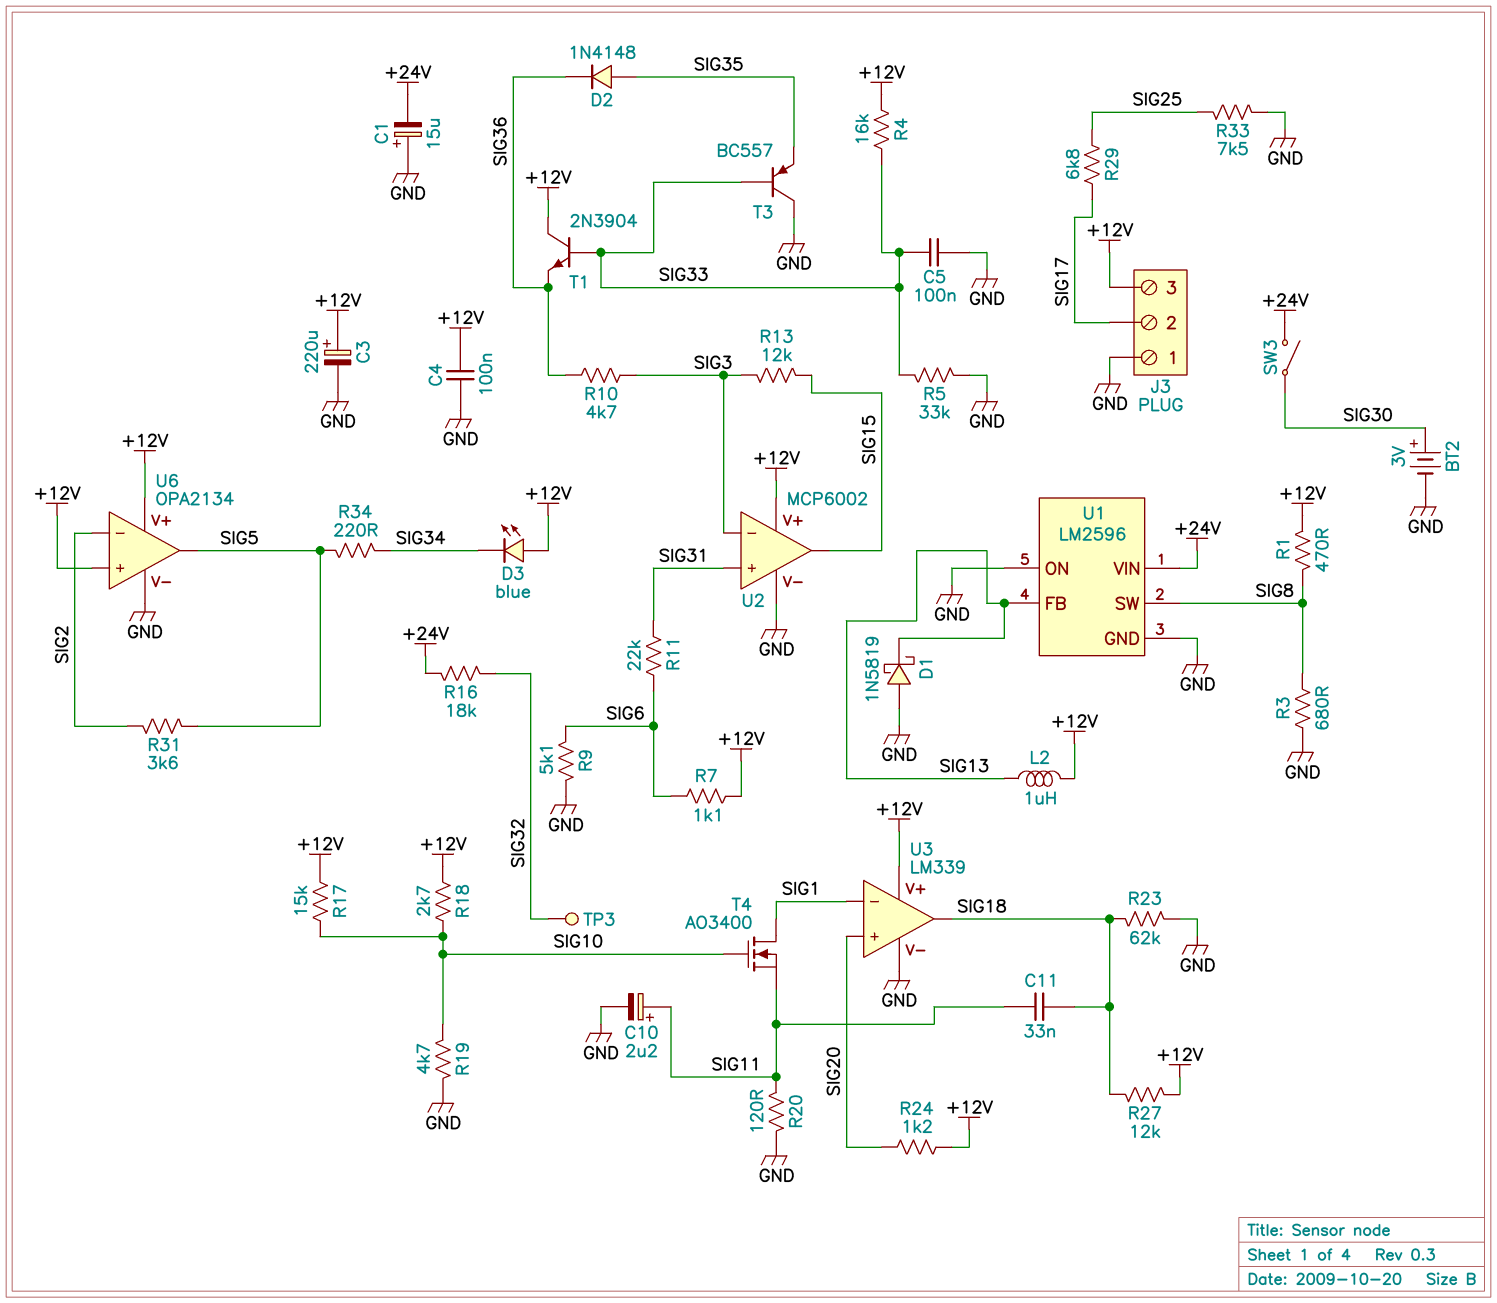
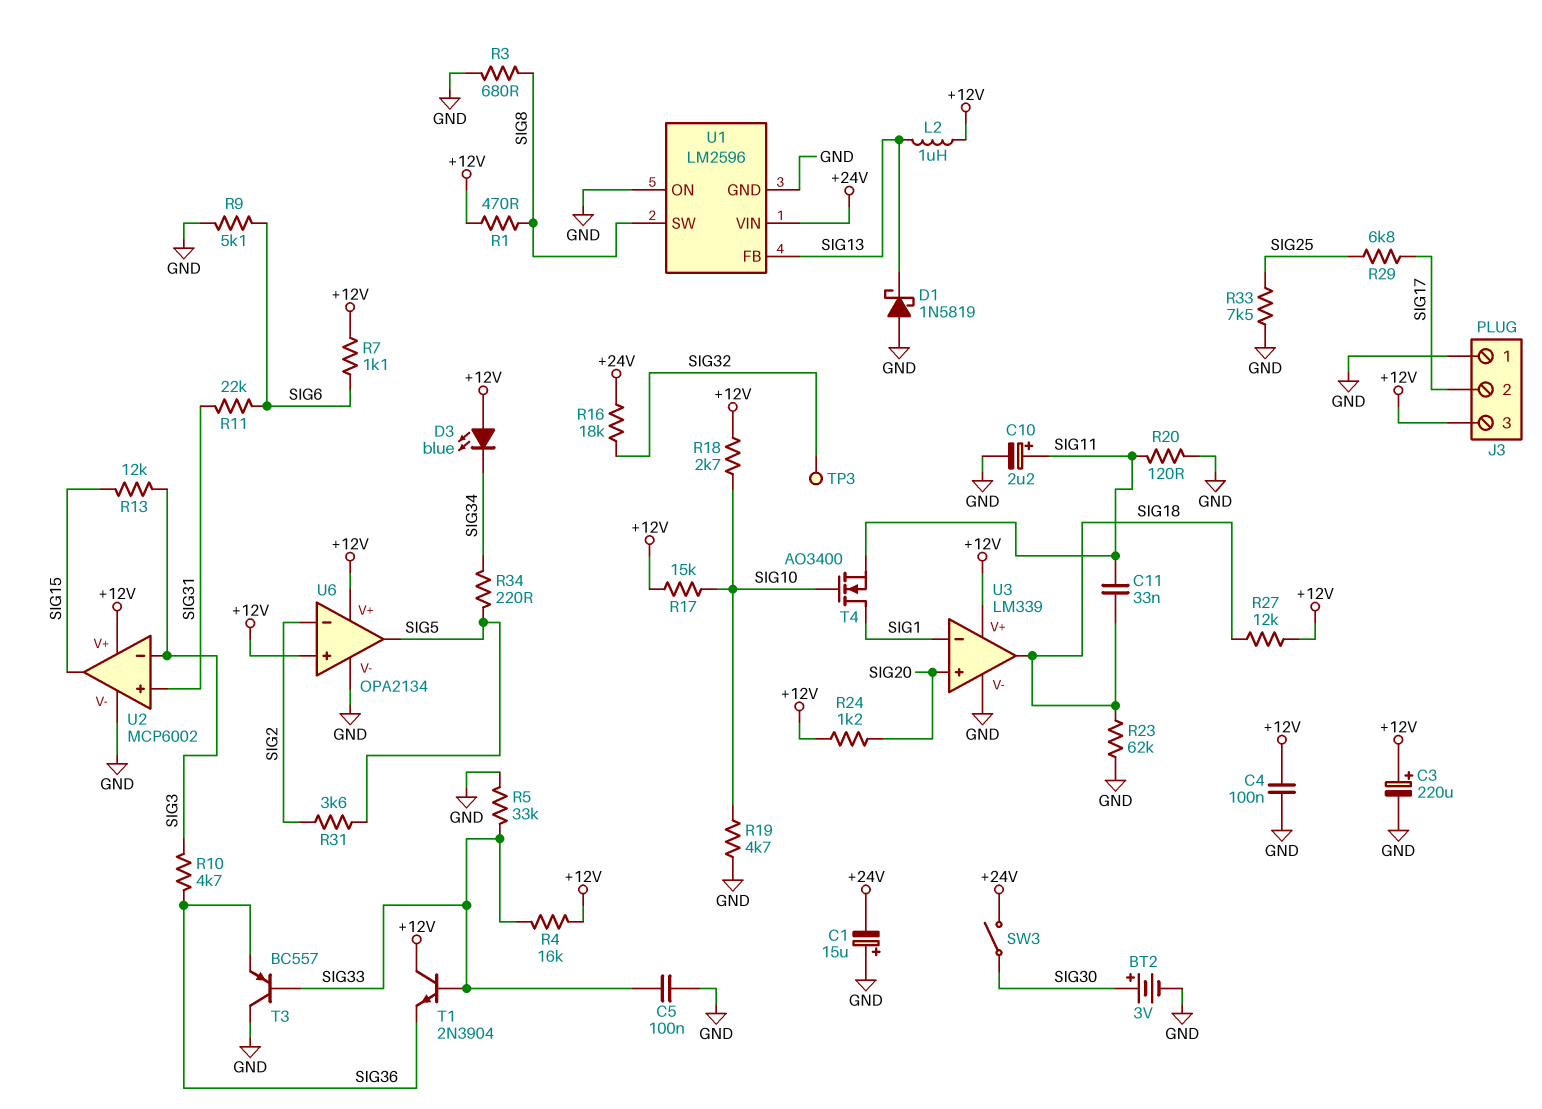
D2: diode 1N4148 (A SIG35, K SIG36) -> none
T3: PNP BC557 (B SIG33, C GND, E SIG35) -> PNP BC557 (B SIG33, C GND, E SIG36)

